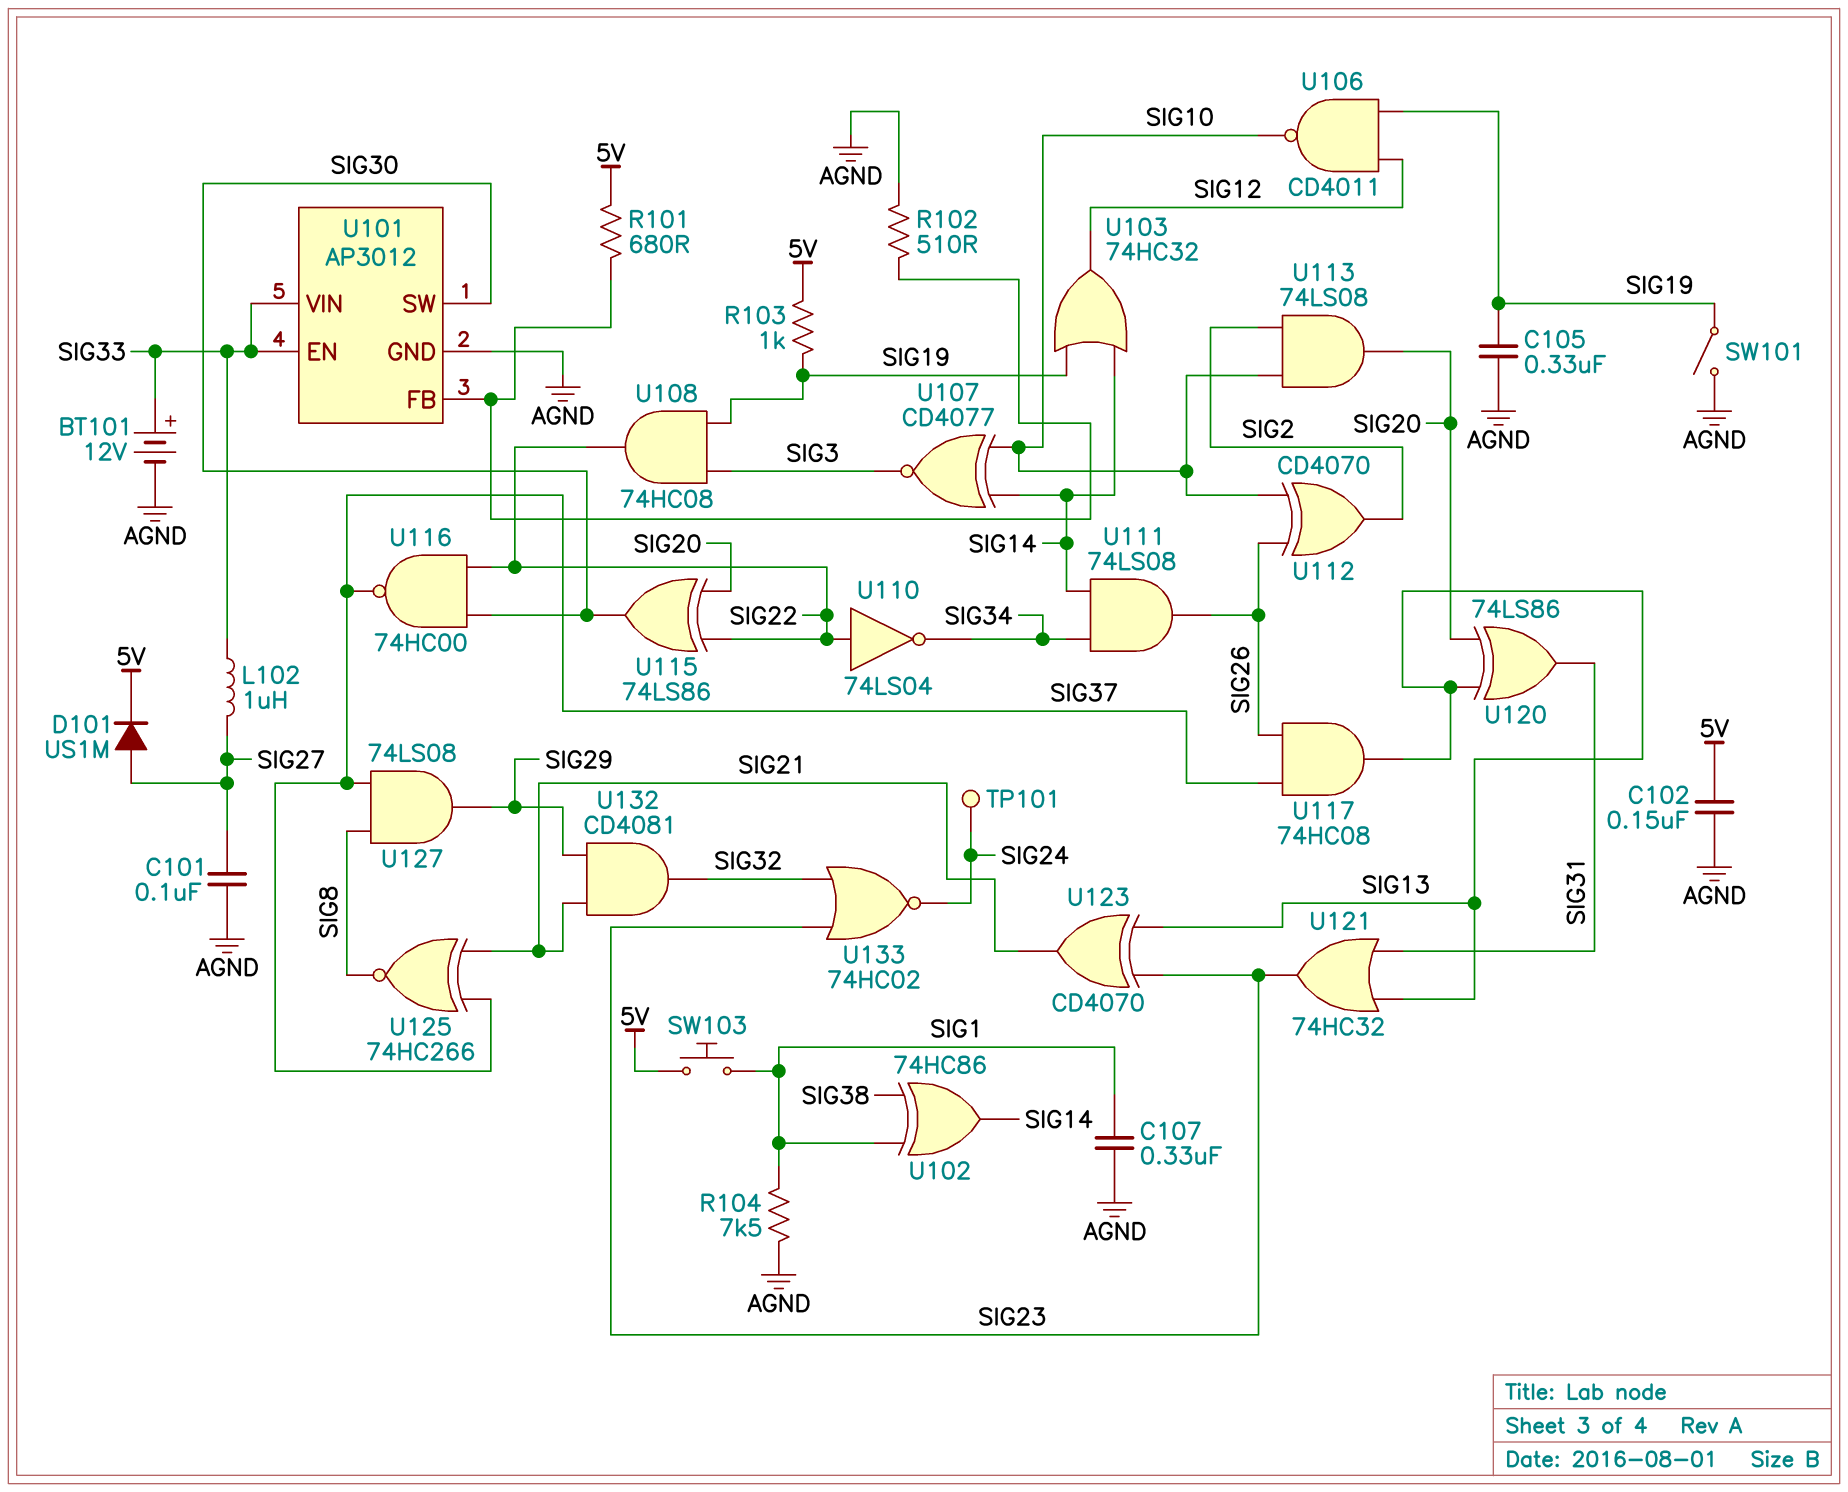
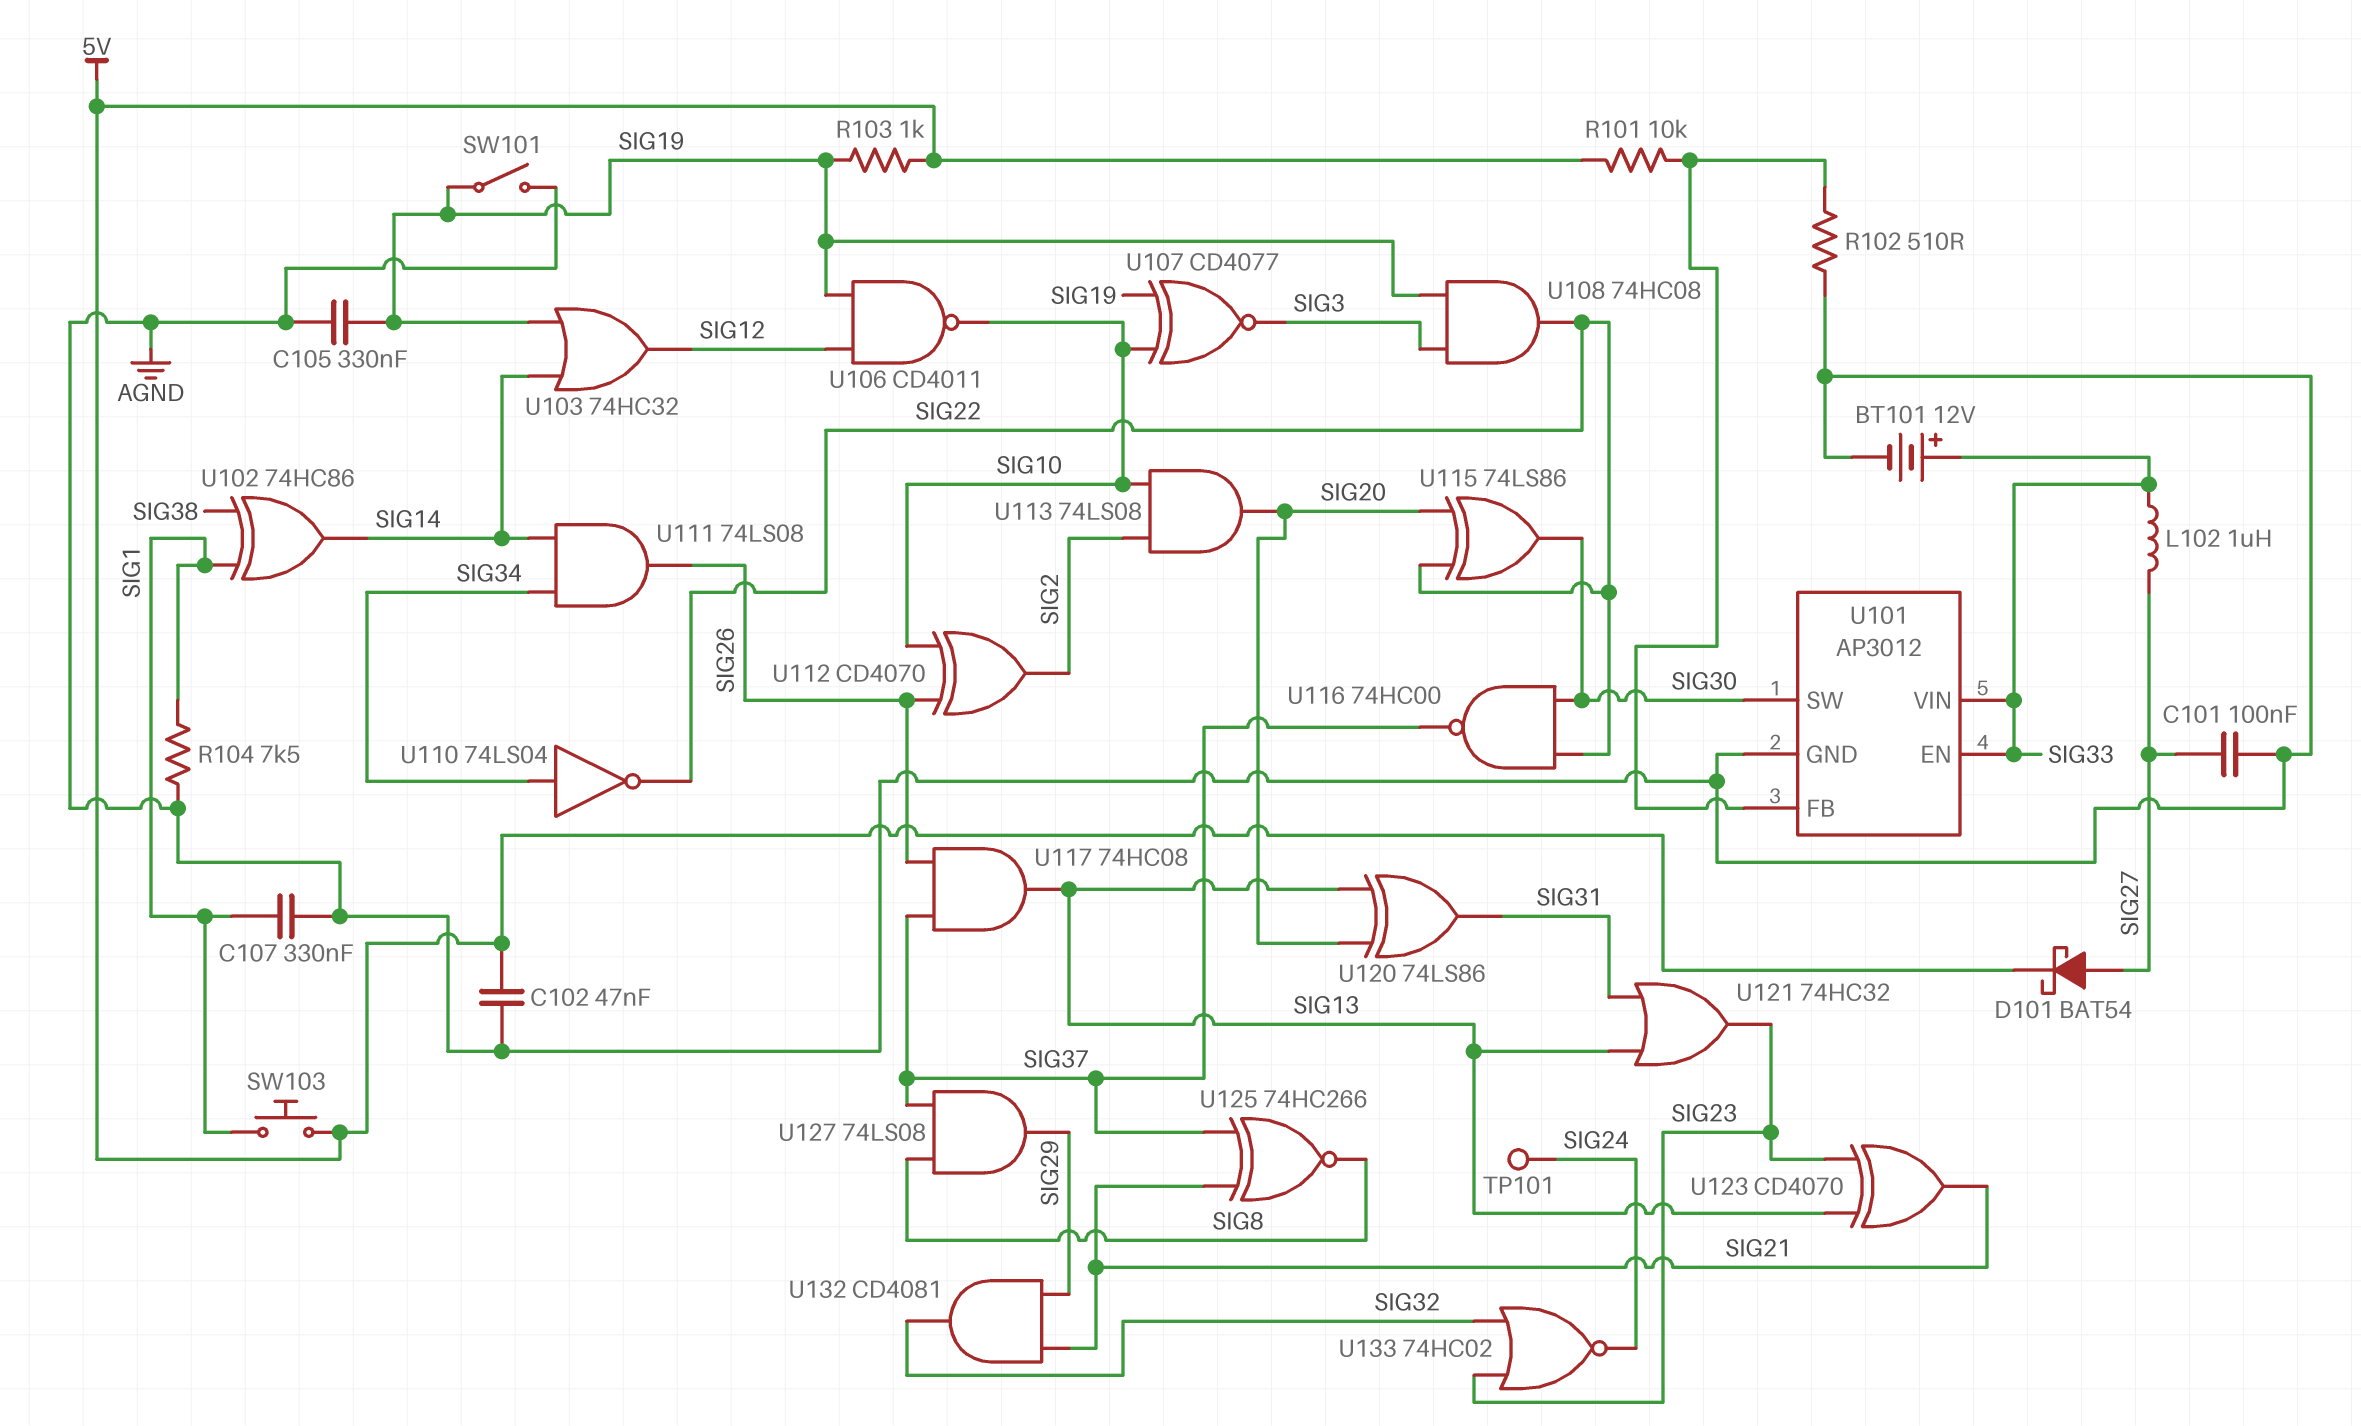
C102: 150nF (5V, AGND) -> 47nF (5V, AGND)
D101: diode US1M (A SIG27, K 5V) -> schottky BAT54 (A SIG27, K 5V)
R101: 680 (5V, U101/FB) -> 10k (5V, U101/FB)
U107: XNOR CD4077 (in SIG10, in SIG14, out SIG3) -> XNOR CD4077 (in SIG10, in SIG19, out SIG3)
U110: NOT 74LS04 (in SIG22, out SIG34) -> NOT 74LS04 (in SIG34, out SIG22)

